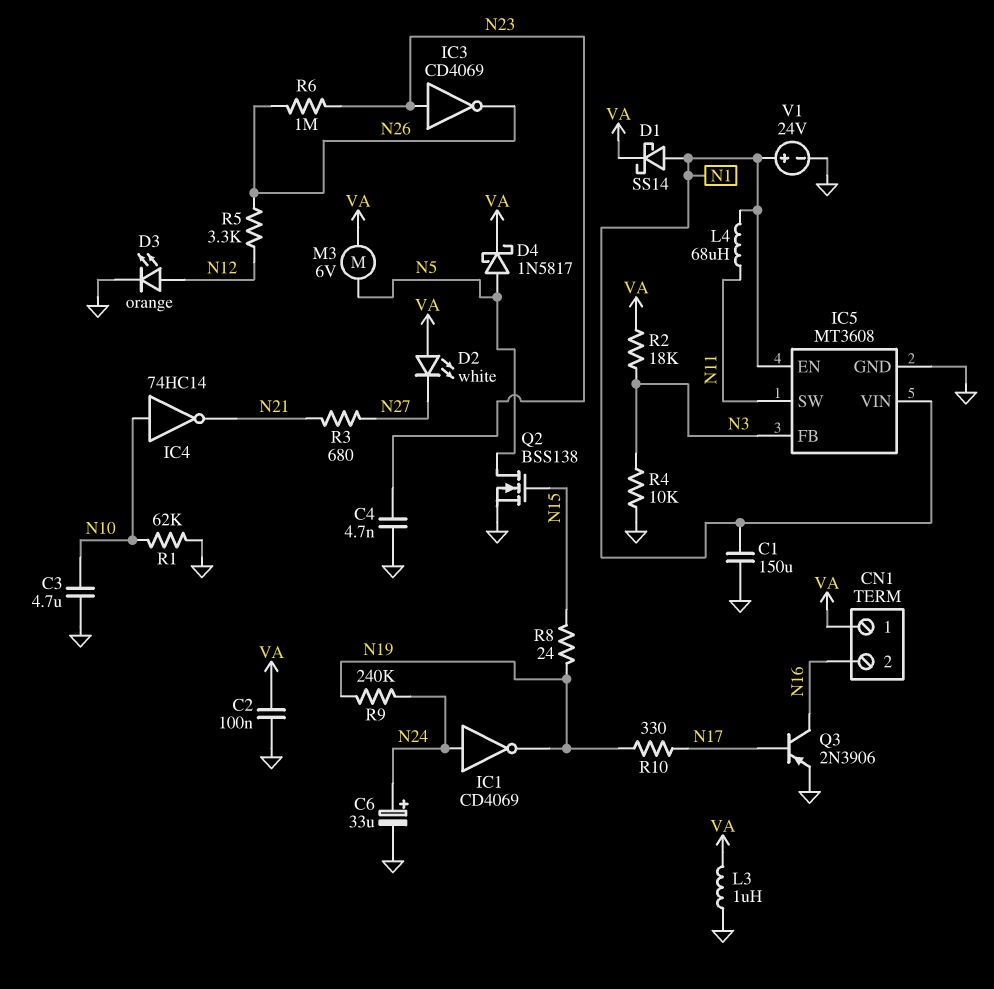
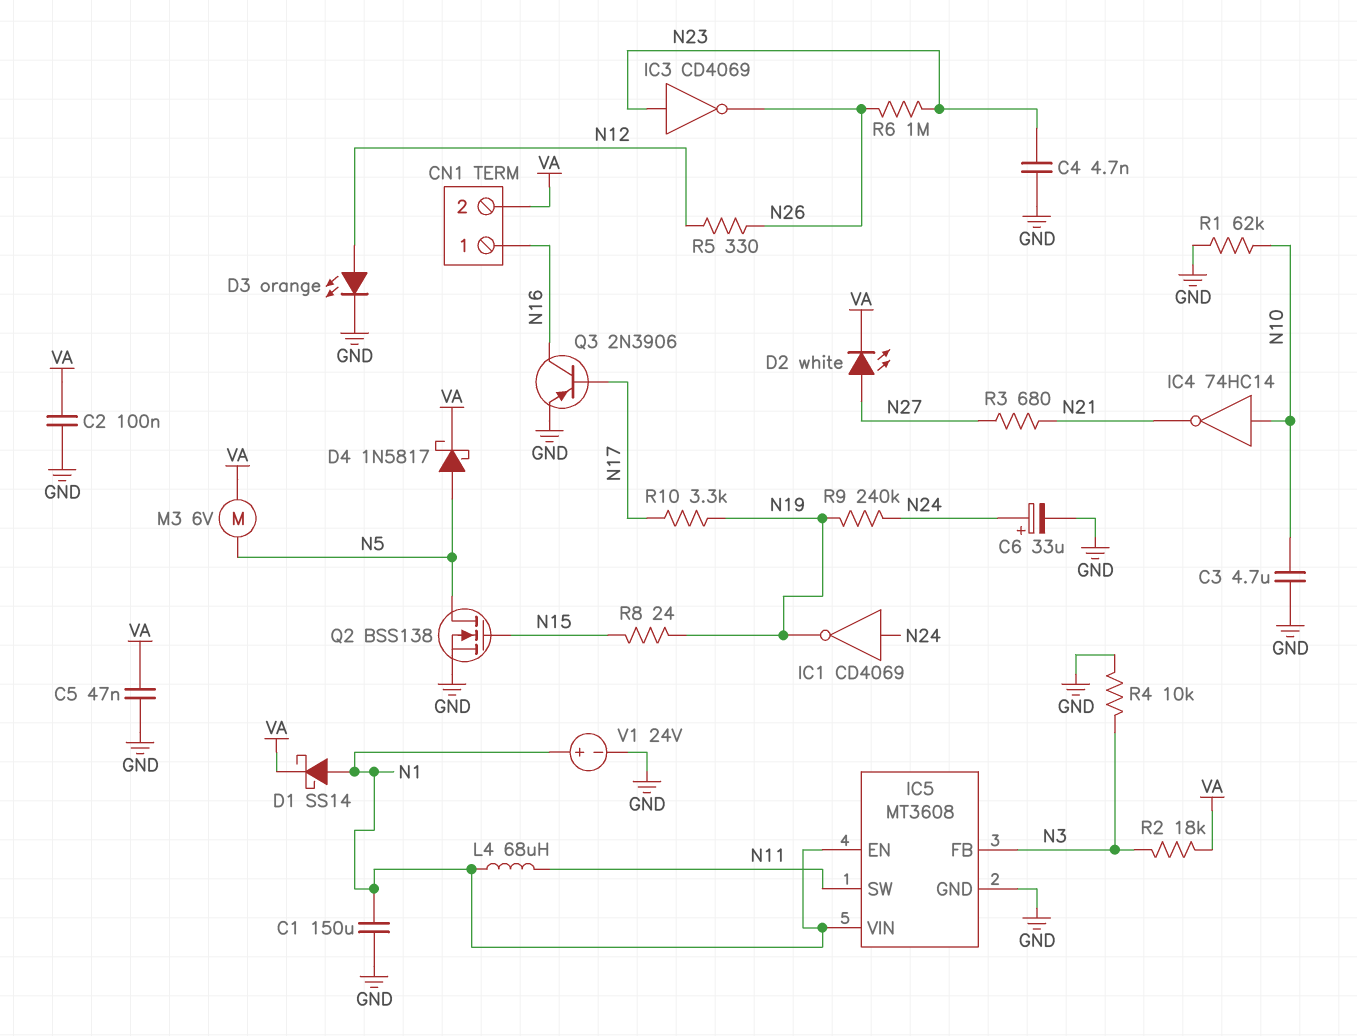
C5: none -> 47nF (GND, VA)
CN1 pin 1: VA -> N16
CN1 pin 2: N16 -> VA
D2: LED white (A VA, K N27) -> LED white (A N27, K VA)
L3: 1uH (GND, VA) -> none
R5: 3.3k (N12, N26) -> 330 (N12, N26)
R10: 330 (N17, N19) -> 3.3k (N17, N19)

